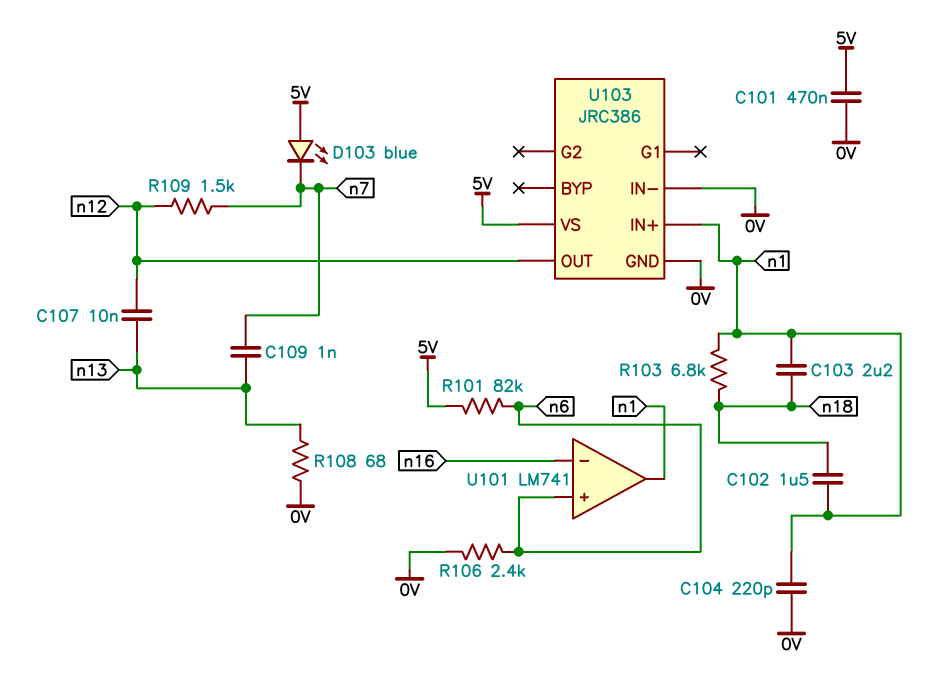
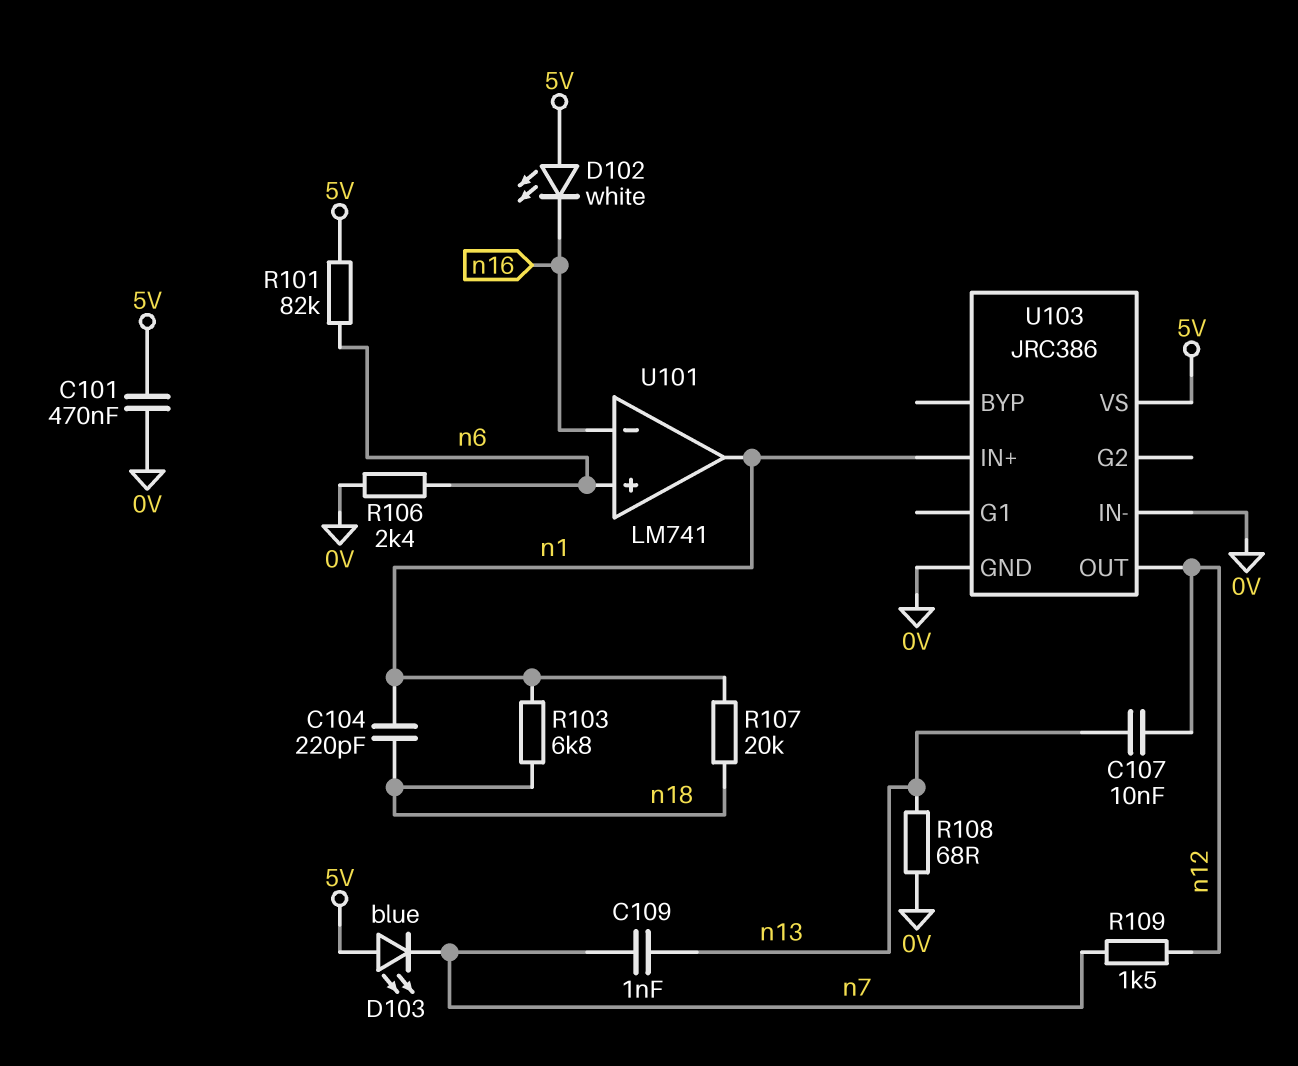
C102: 1.5uF (n1, n18) -> none
C103: 2.2uF (n1, n18) -> none
C104: 220pF (0V, n1) -> 220pF (n1, n18)
D102: none -> LED white (A 5V, K n16)
R107: none -> 20k (n1, n18)

